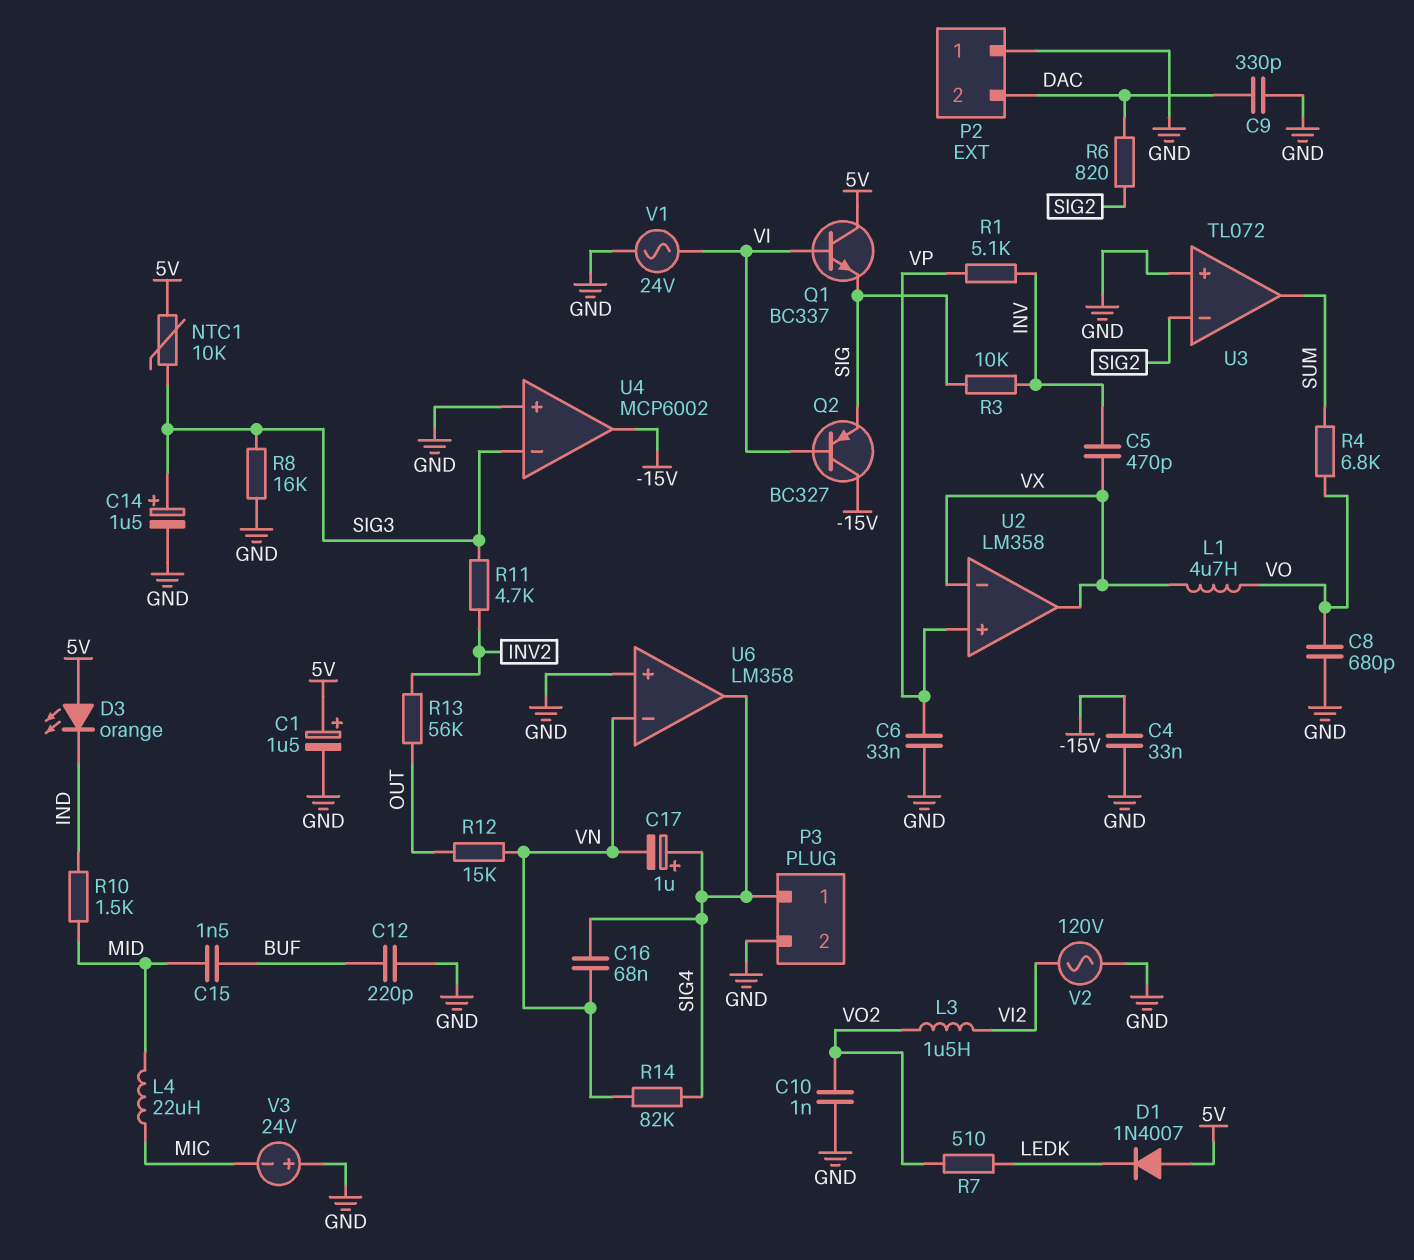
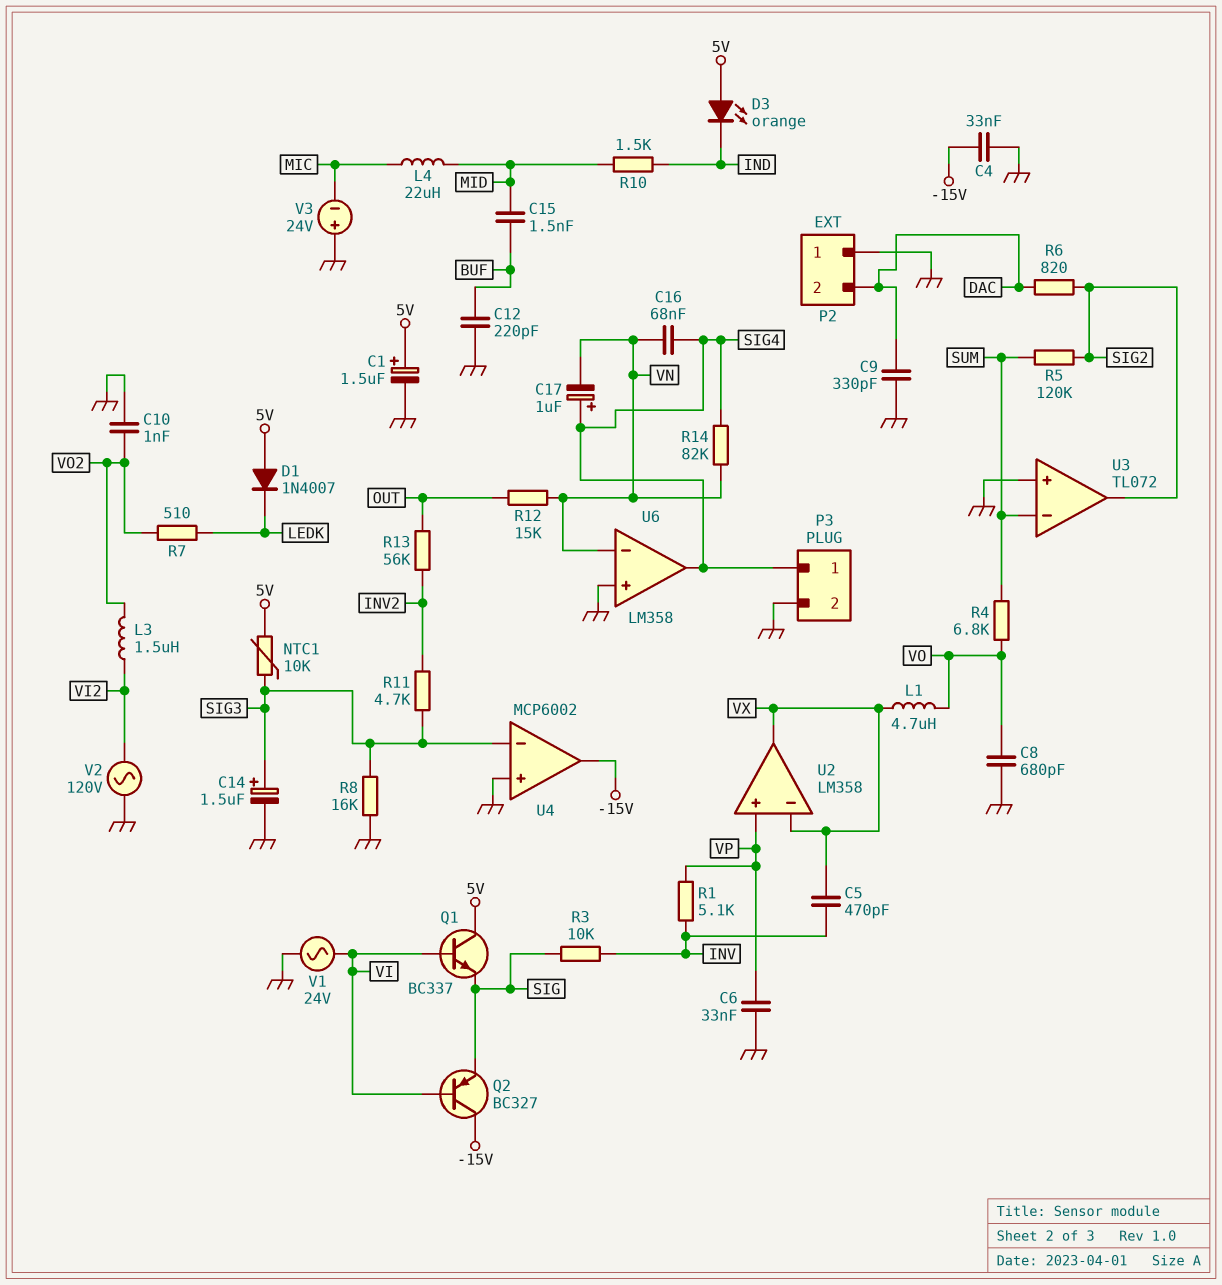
R5: none -> 120k (SIG2, SUM)
U3 pin in-: SIG2 -> SUM
U3 pin out: SUM -> SIG2

